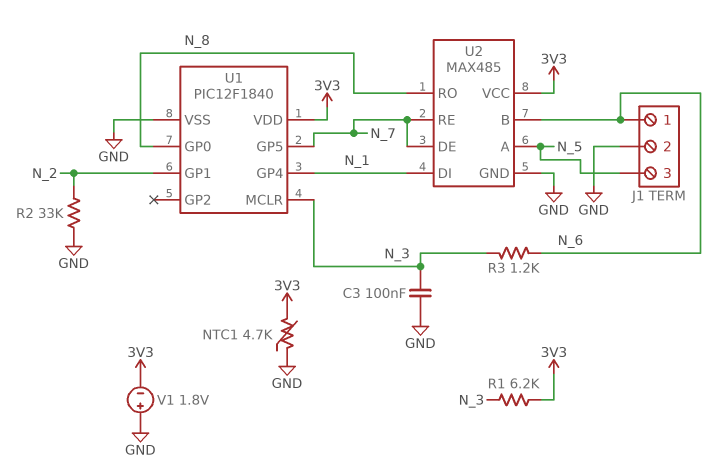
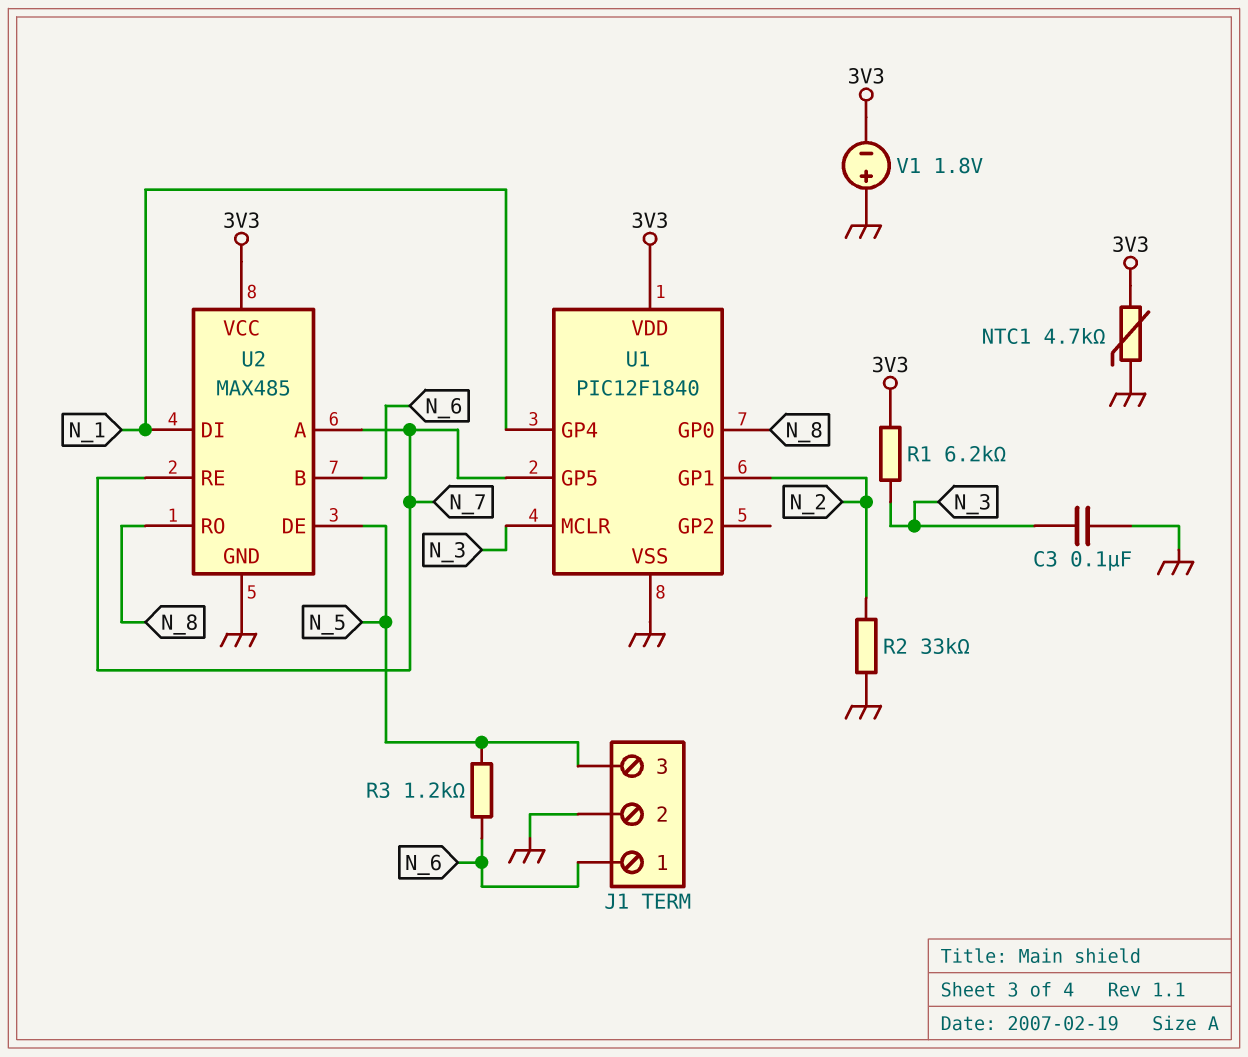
R3: 1.2k (N_3, N_6) -> 1.2k (N_5, N_6)
U2 pin A: N_5 -> N_7
U2 pin DE: N_7 -> N_5

